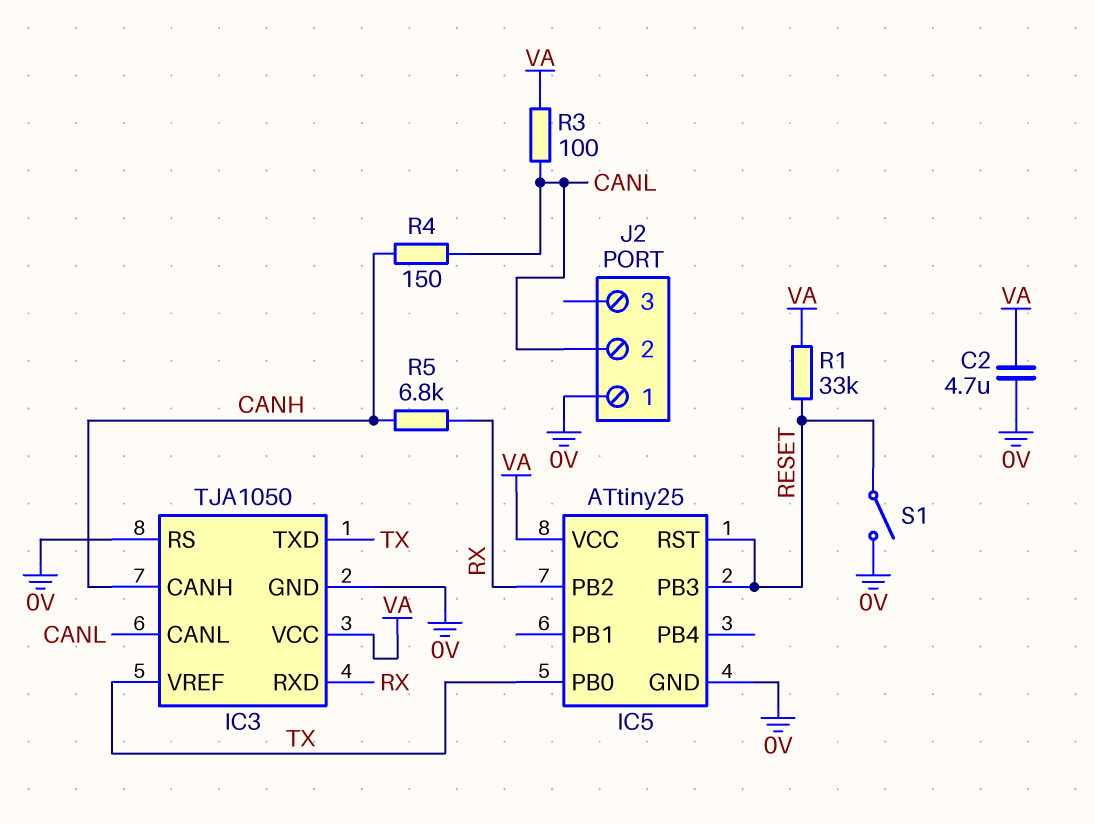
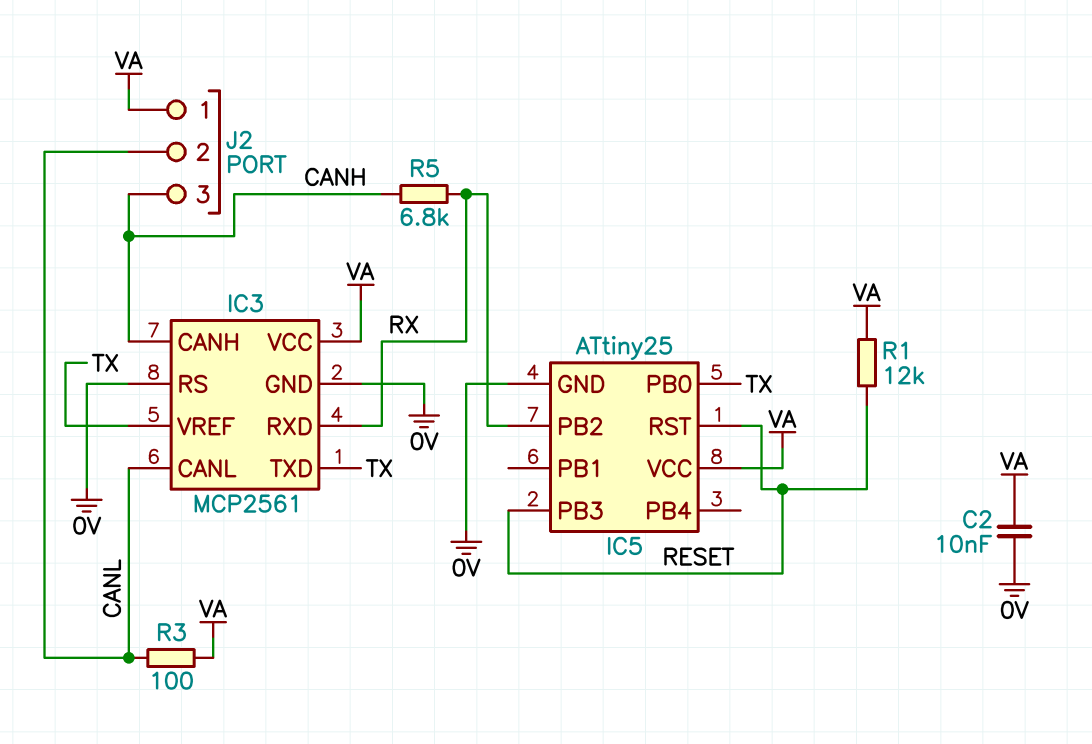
C2: 4.7uF (0V, VA) -> 10nF (0V, VA)
IC3: TJA1050 -> MCP2561
J2 pin 1: 0V -> VA
J2 pin 3: none -> CANH
R1: 33k (RESET, VA) -> 12k (RESET, VA)
R4: 150 (CANH, CANL) -> none
S1: switch (0V, RESET) -> none

